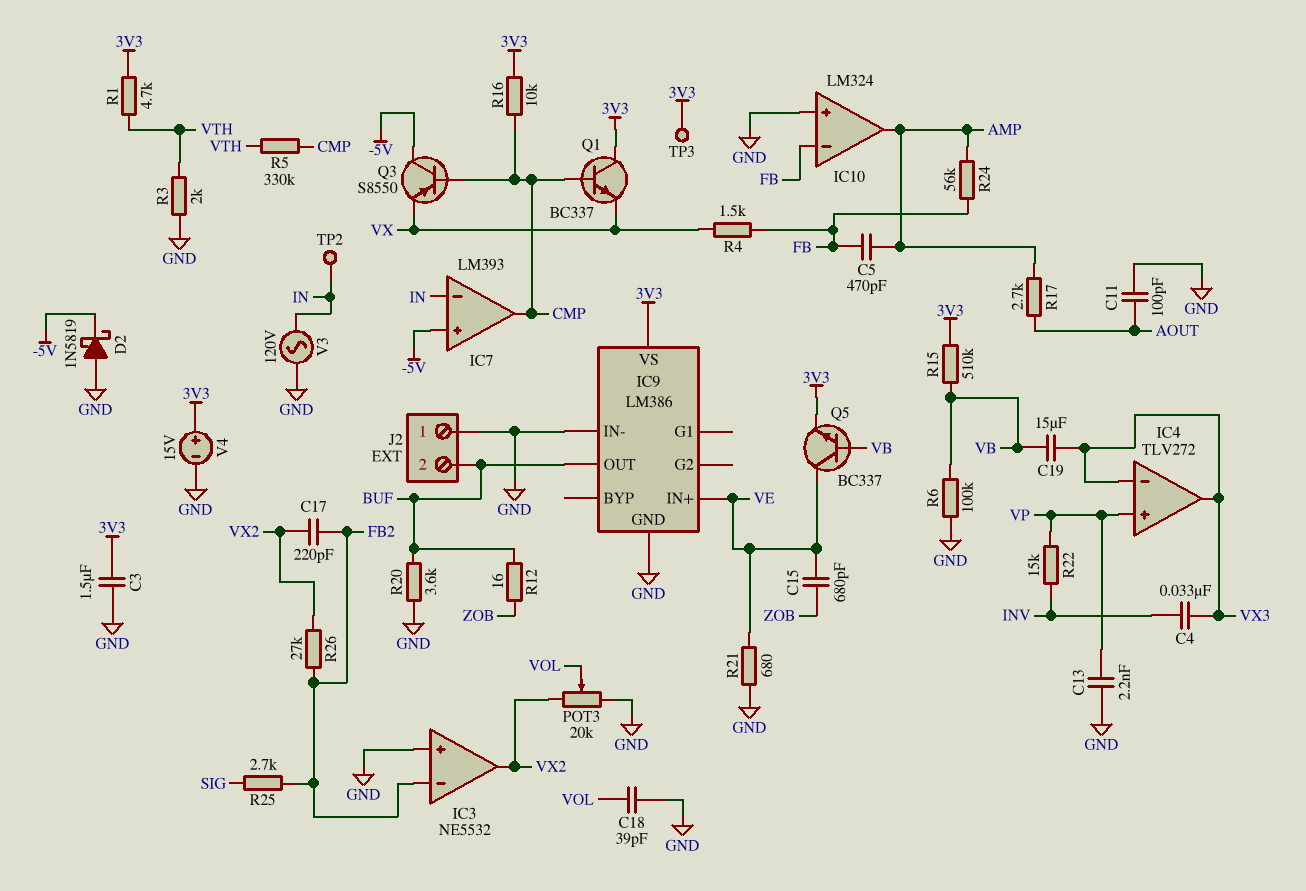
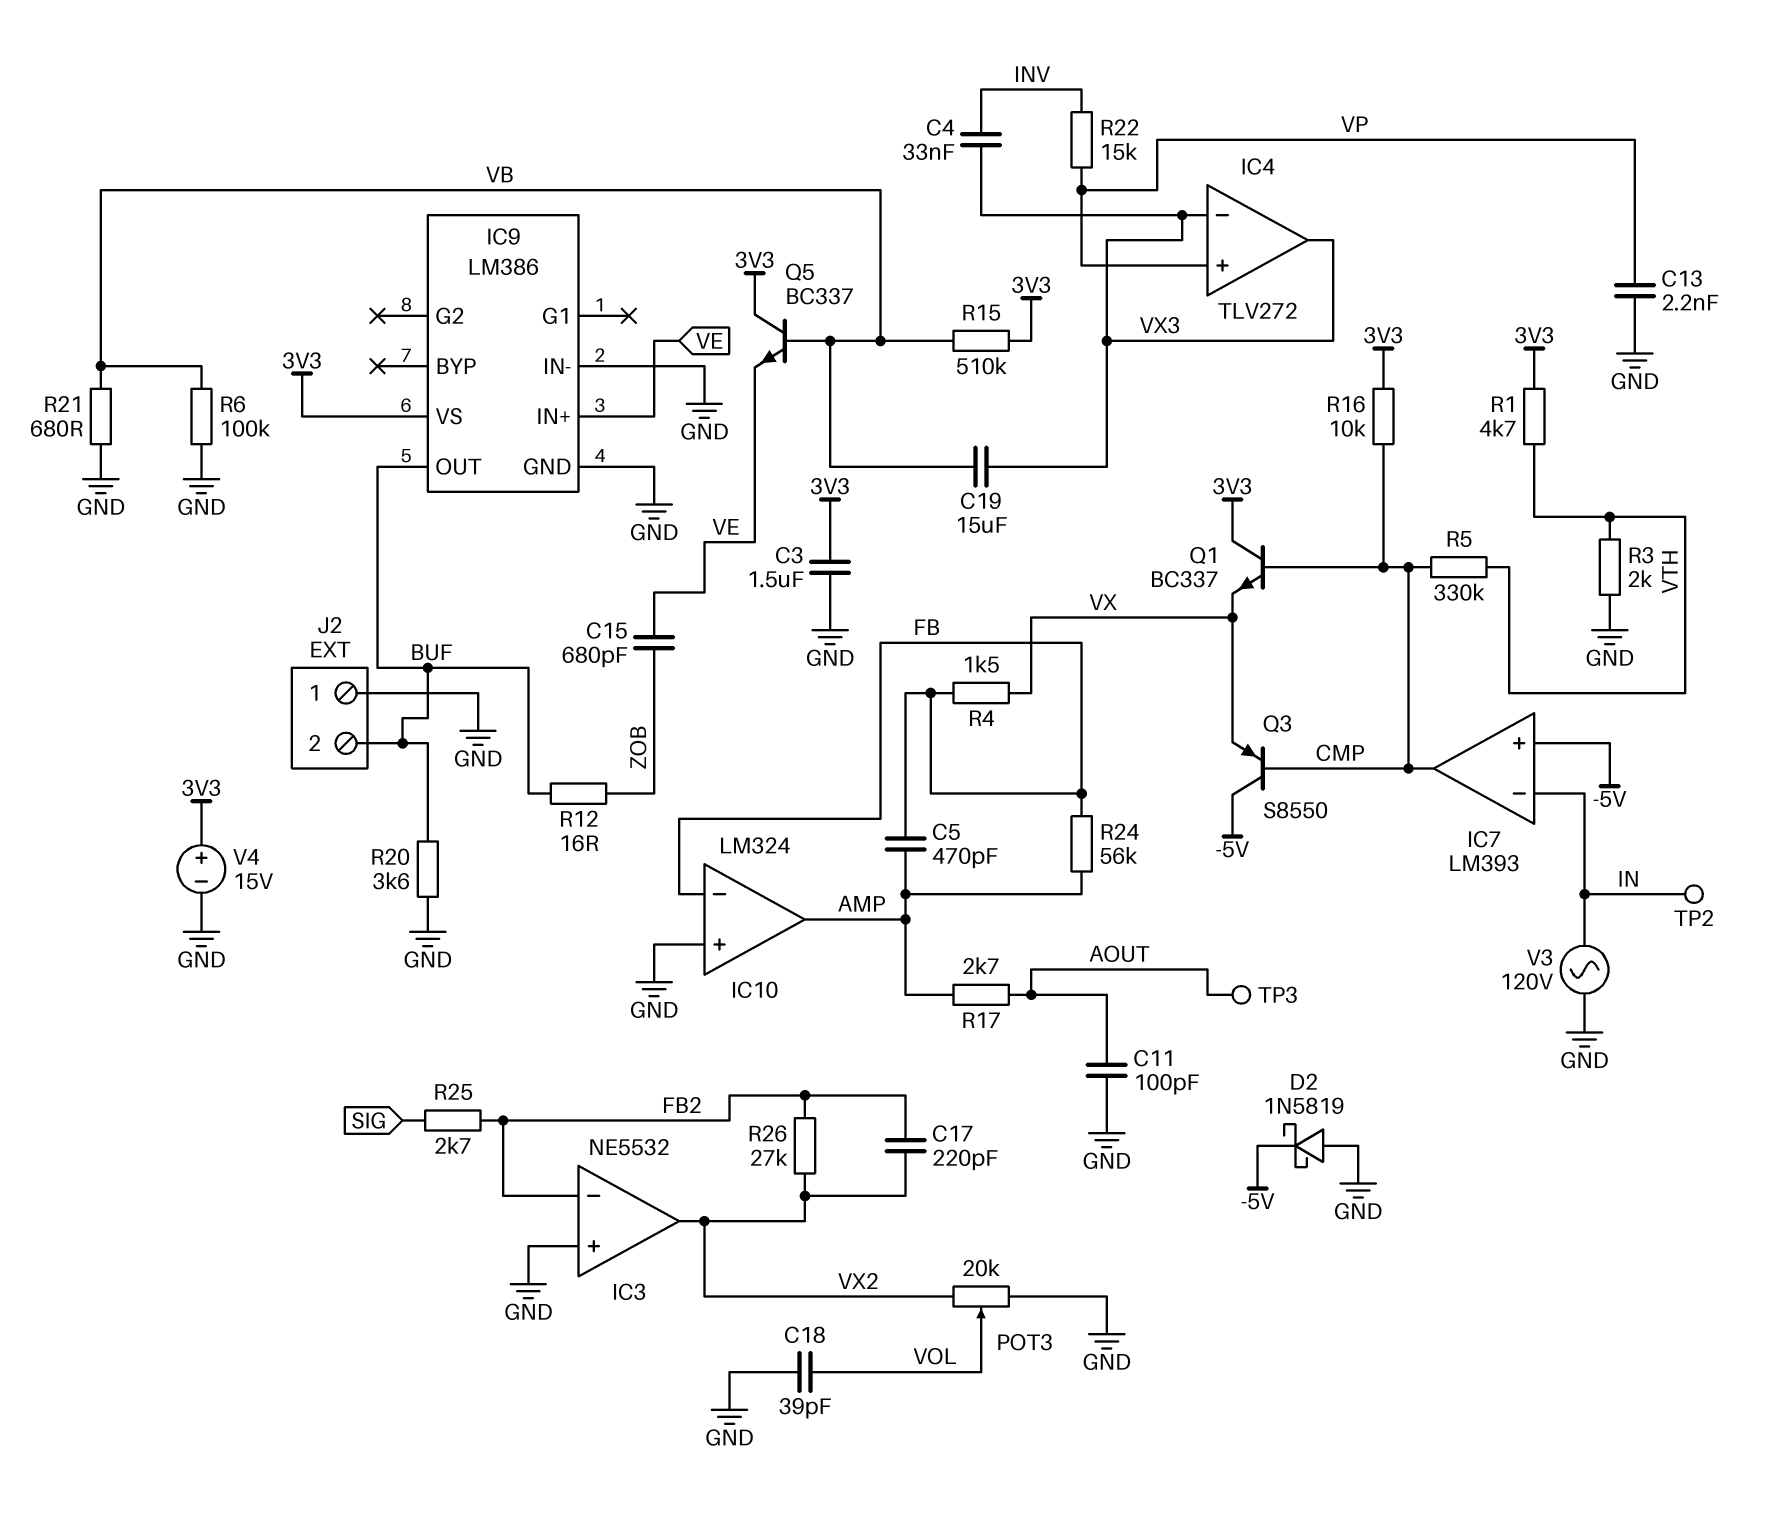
Q5: NPN BC337 (B VB, C VE, E 3V3) -> NPN BC337 (B VB, C 3V3, E VE)
R21: 680 (GND, VE) -> 680 (GND, VB)
TP3: test point (3V3) -> test point (AOUT)

